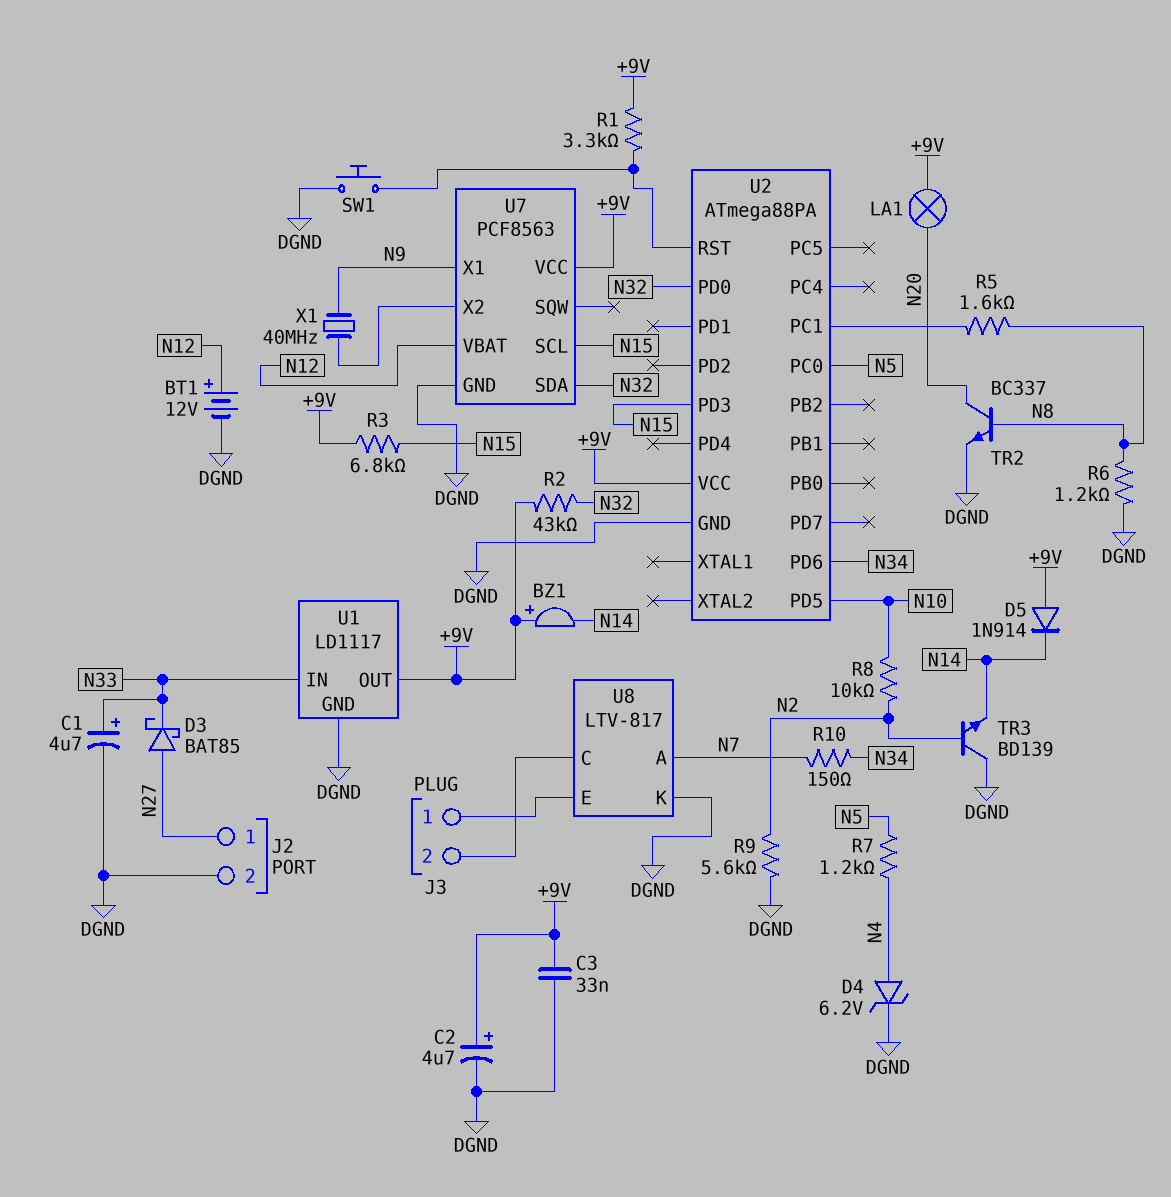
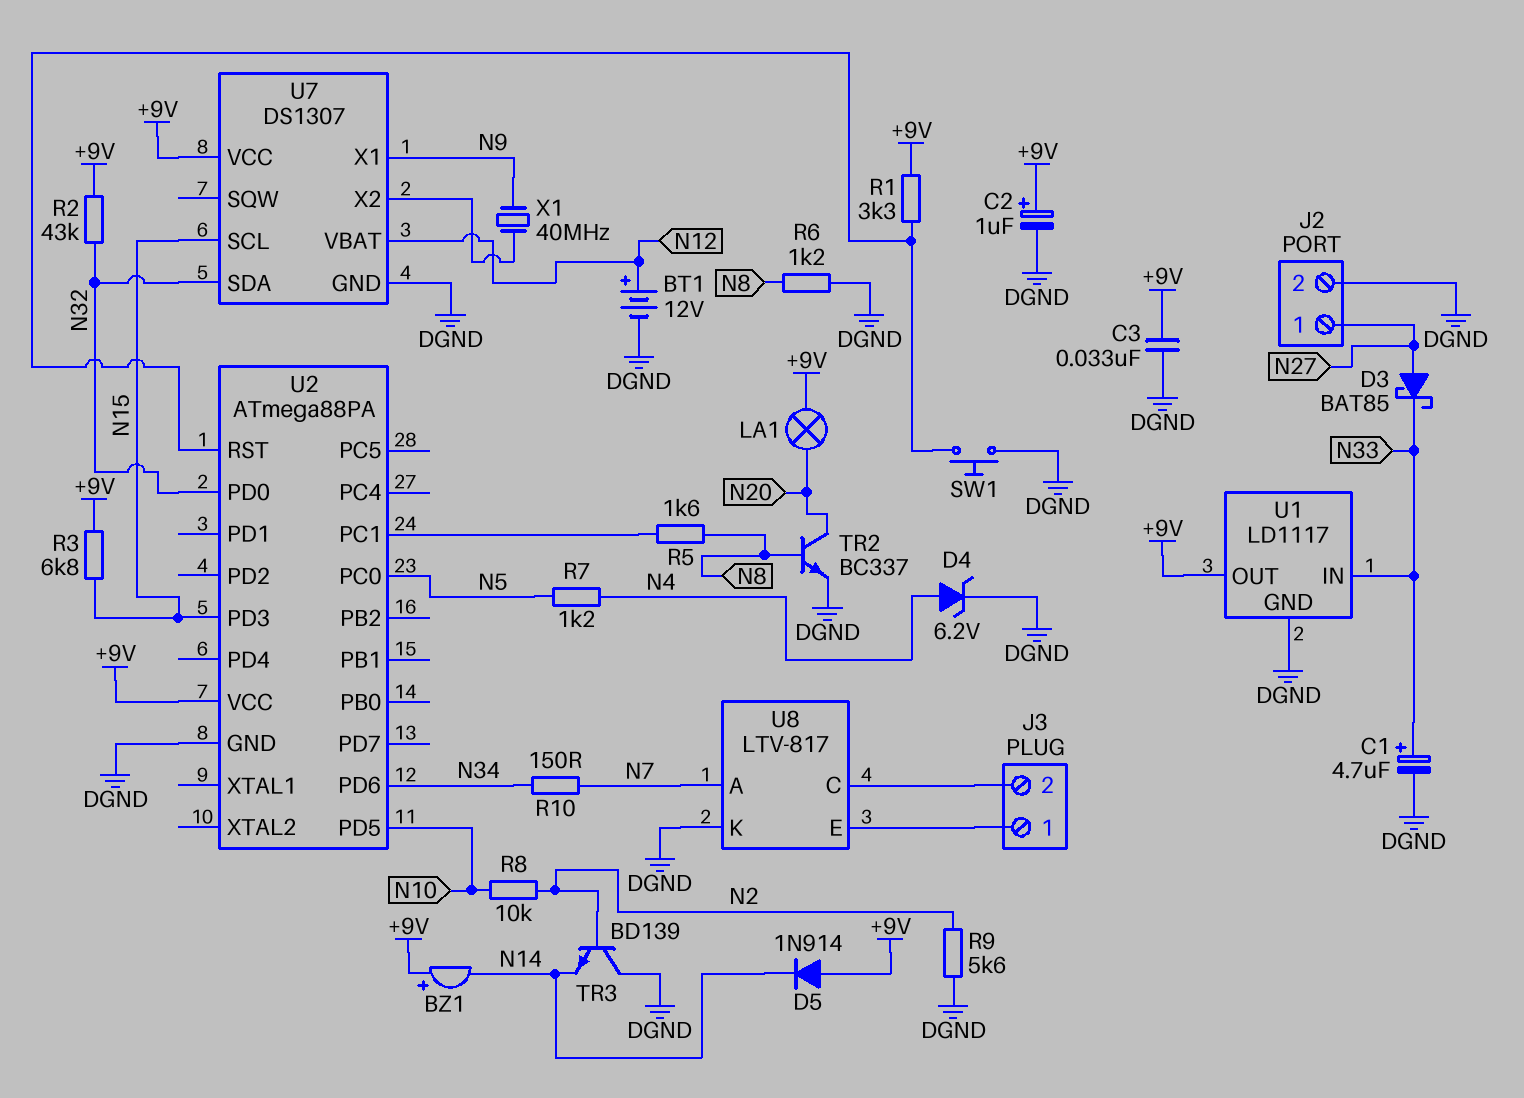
C2: 4.7uF (plus +9V, minus DGND) -> 1uF (plus +9V, minus DGND)
U7: PCF8563 -> DS1307

